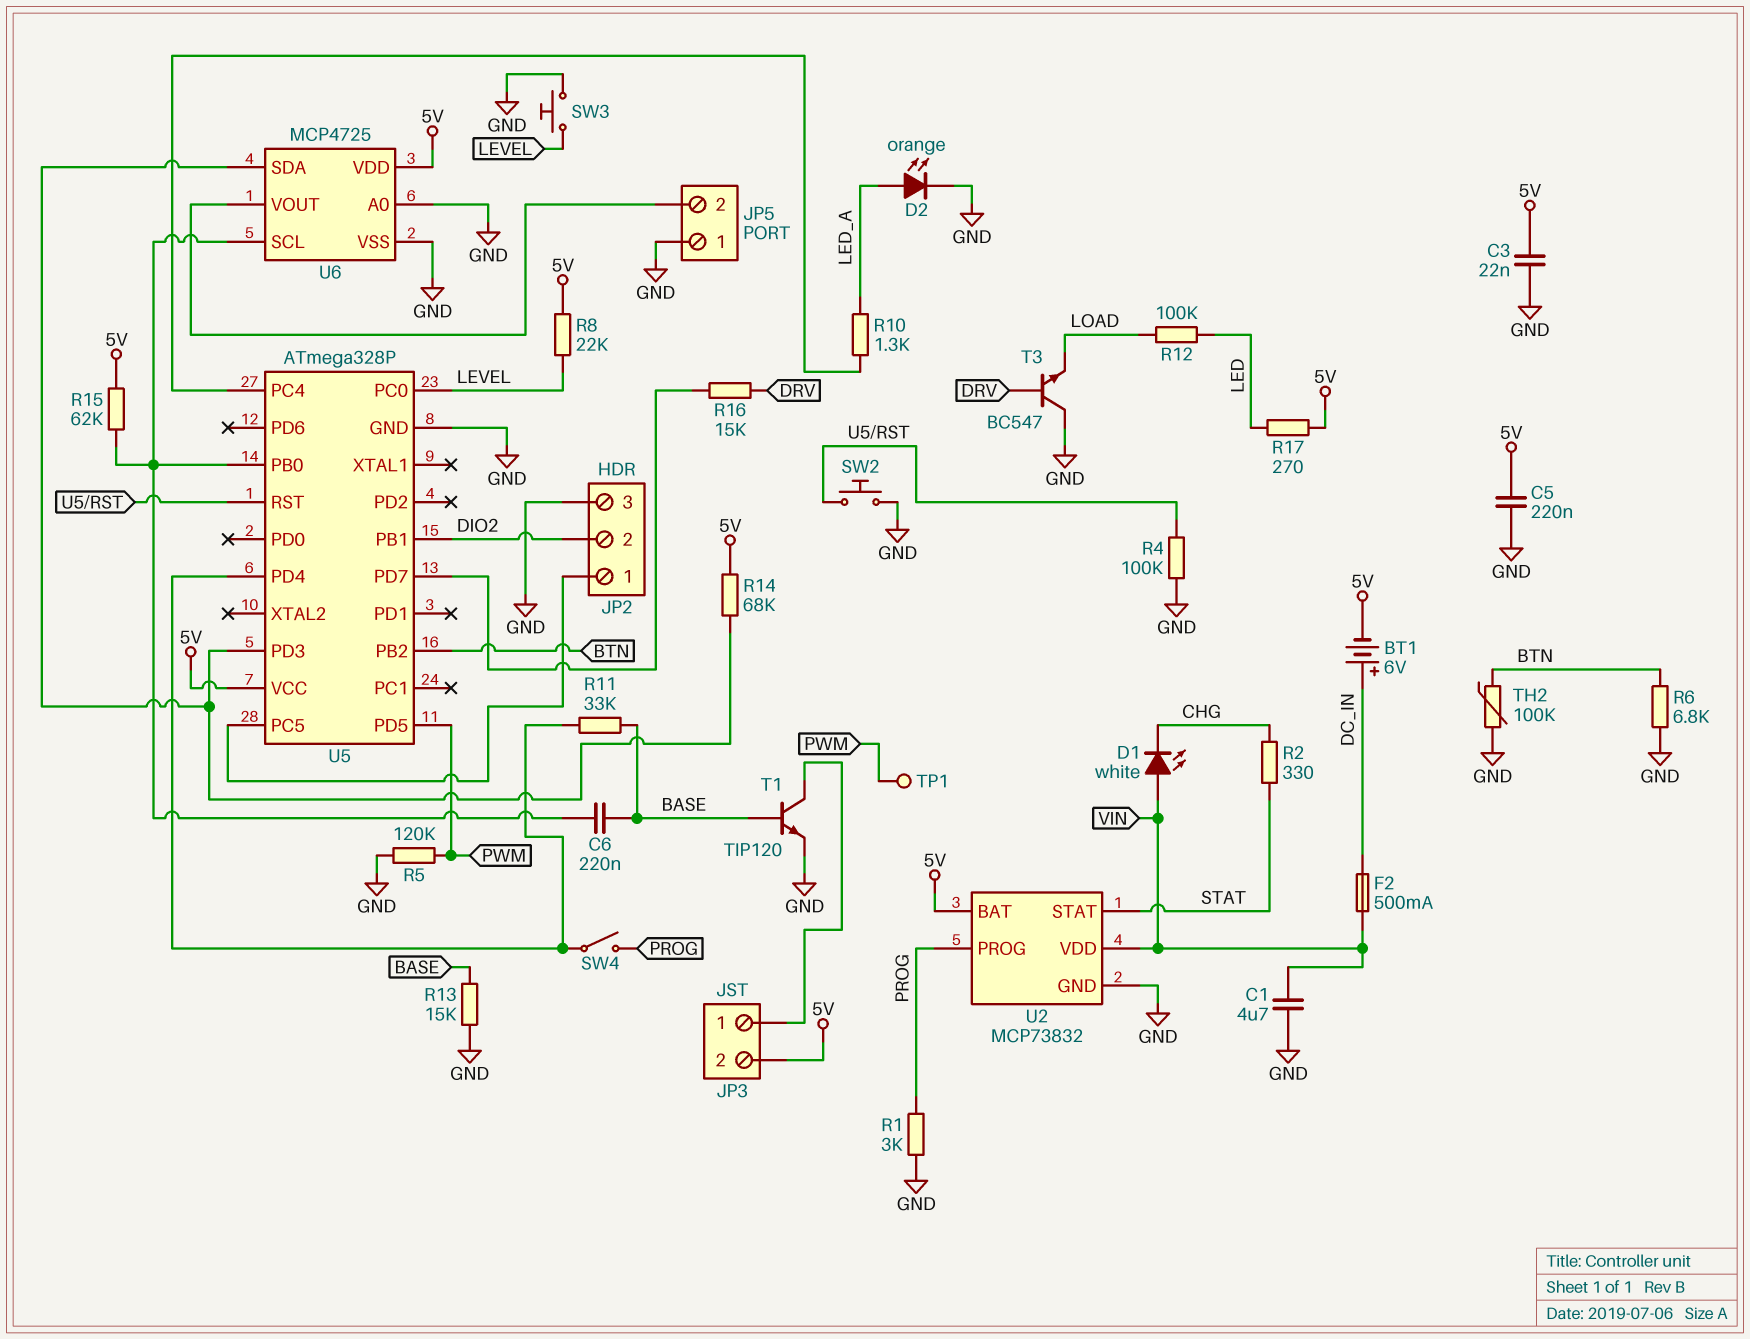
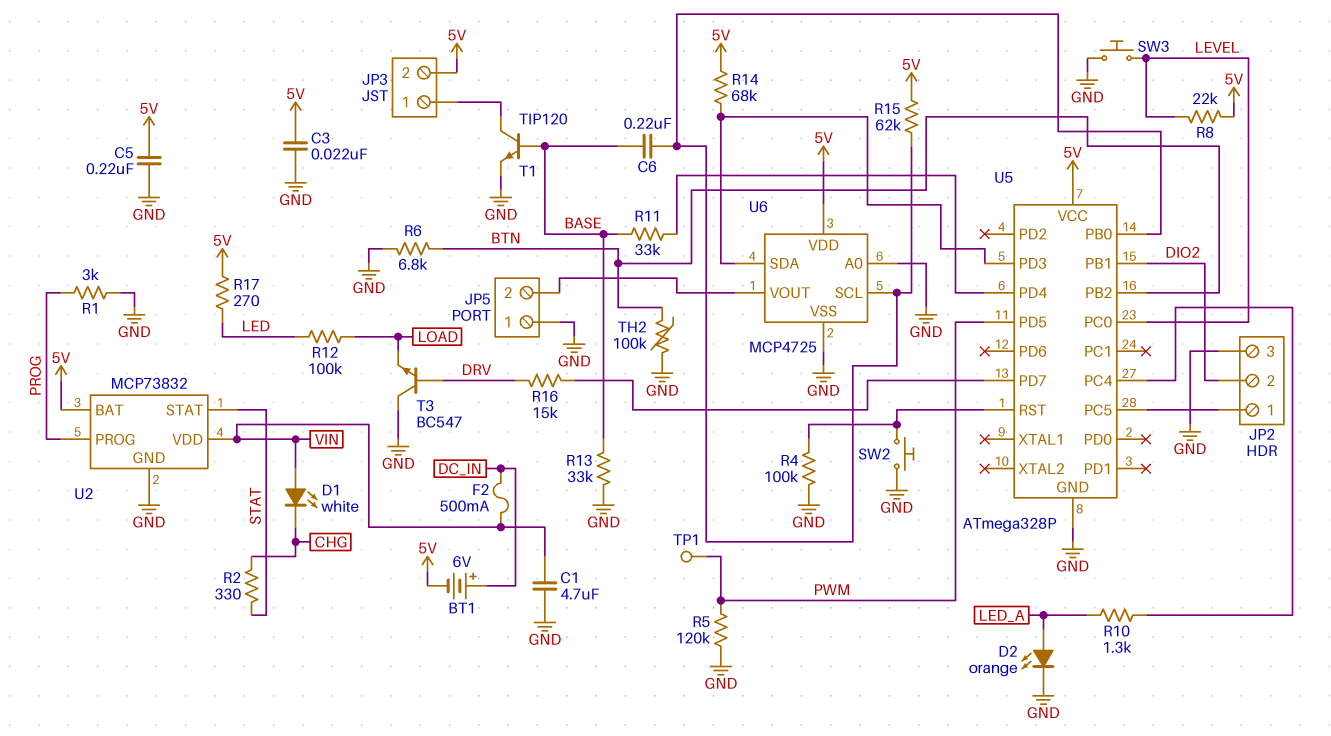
R13: 15k (BASE, GND) -> 33k (BASE, GND)
SW4: switch (PROG, U5/PD4) -> none

